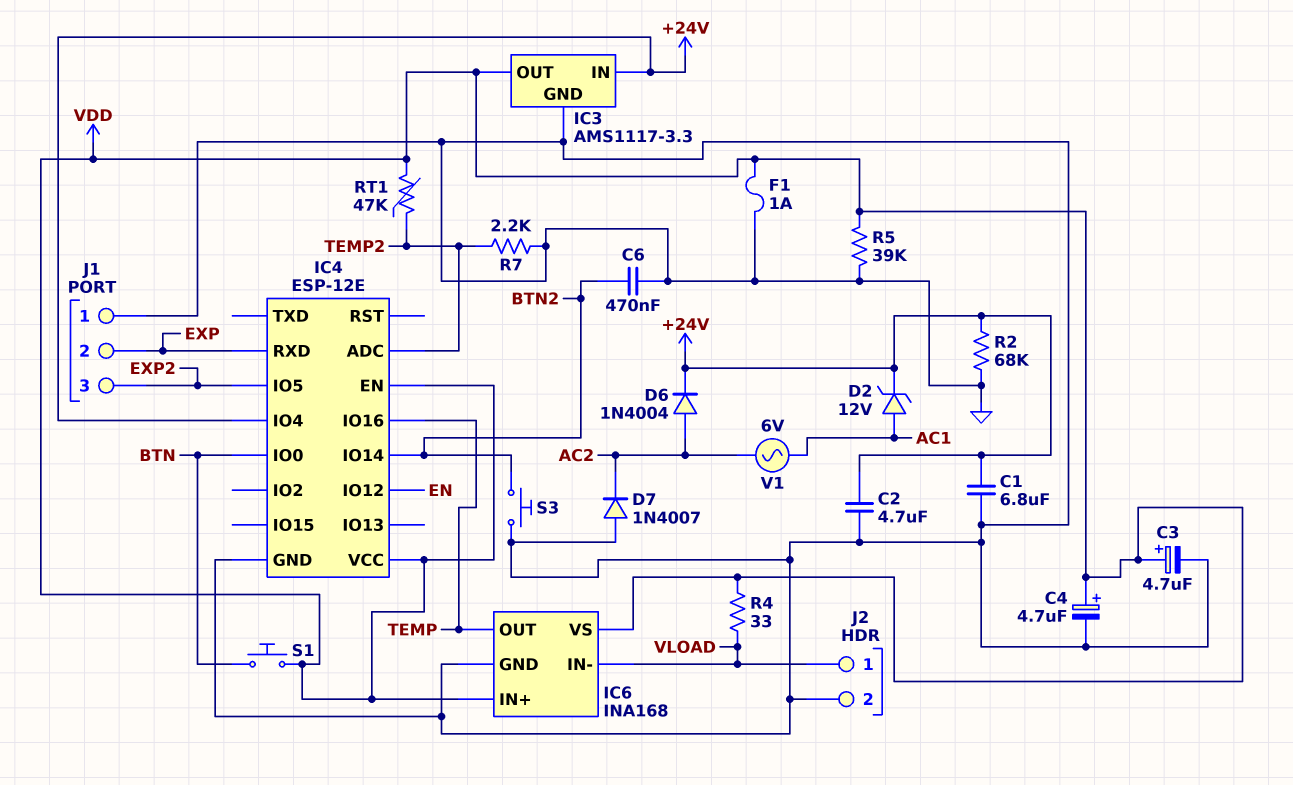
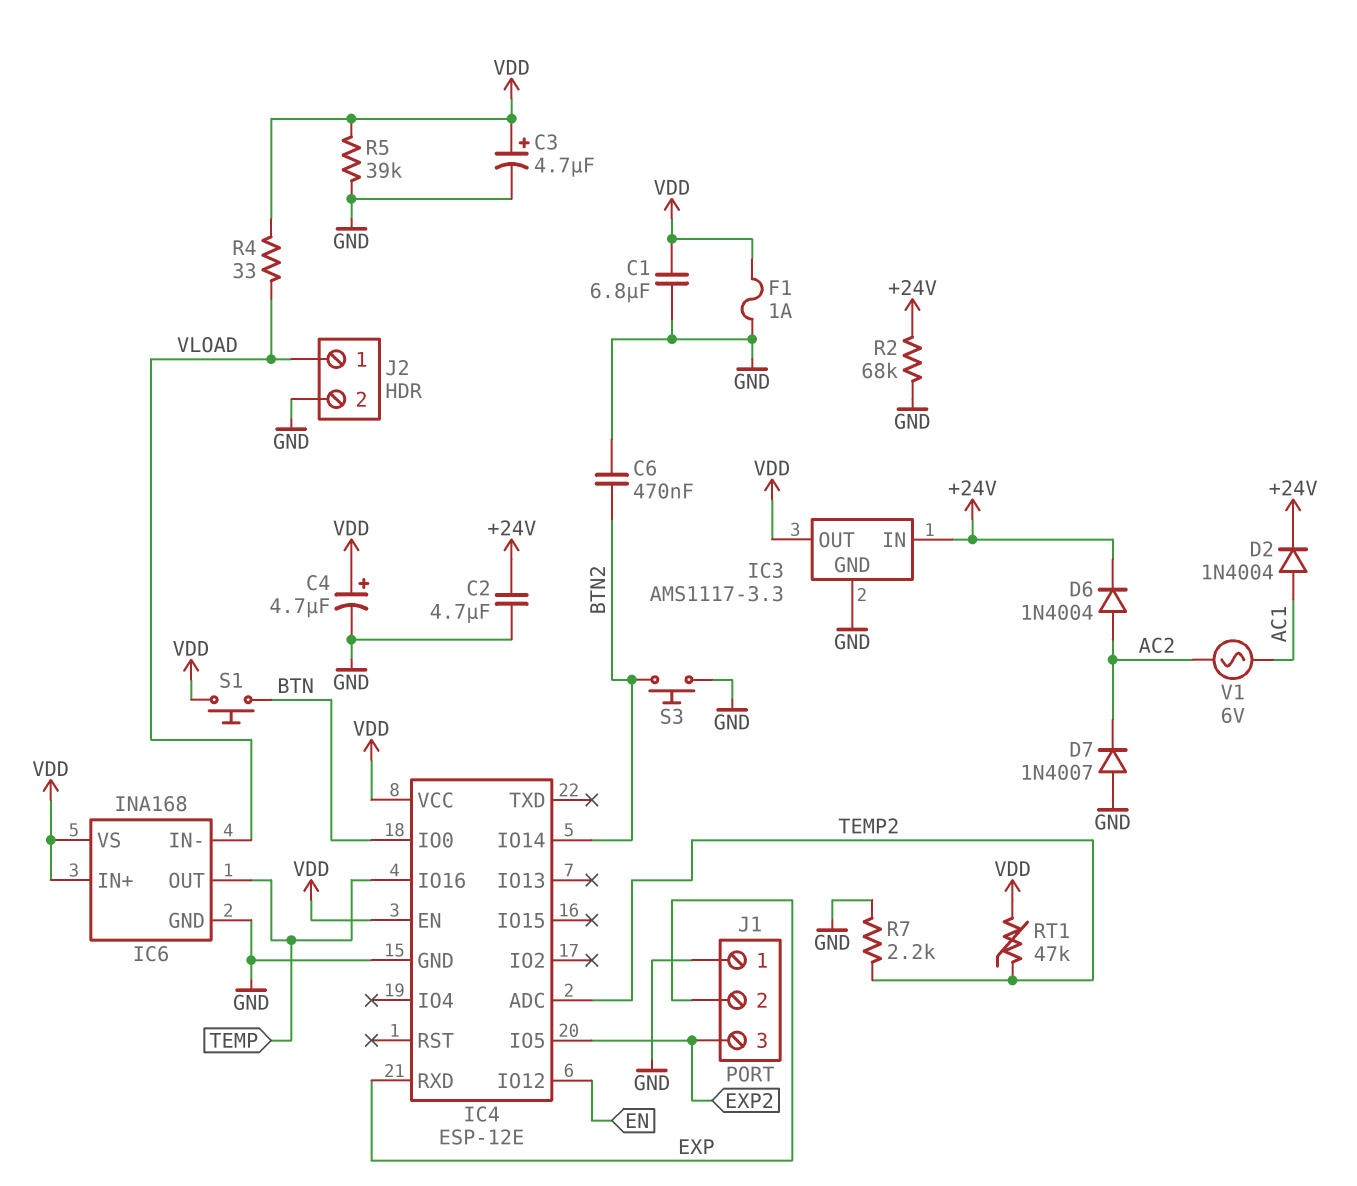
C1: 6.8uF (+24V, GND) -> 6.8uF (GND, VDD)
D2: zener 12V (A AC1, K +24V) -> diode 1N4004 (A AC1, K +24V)
IC4 pin IO4: +24V -> none

